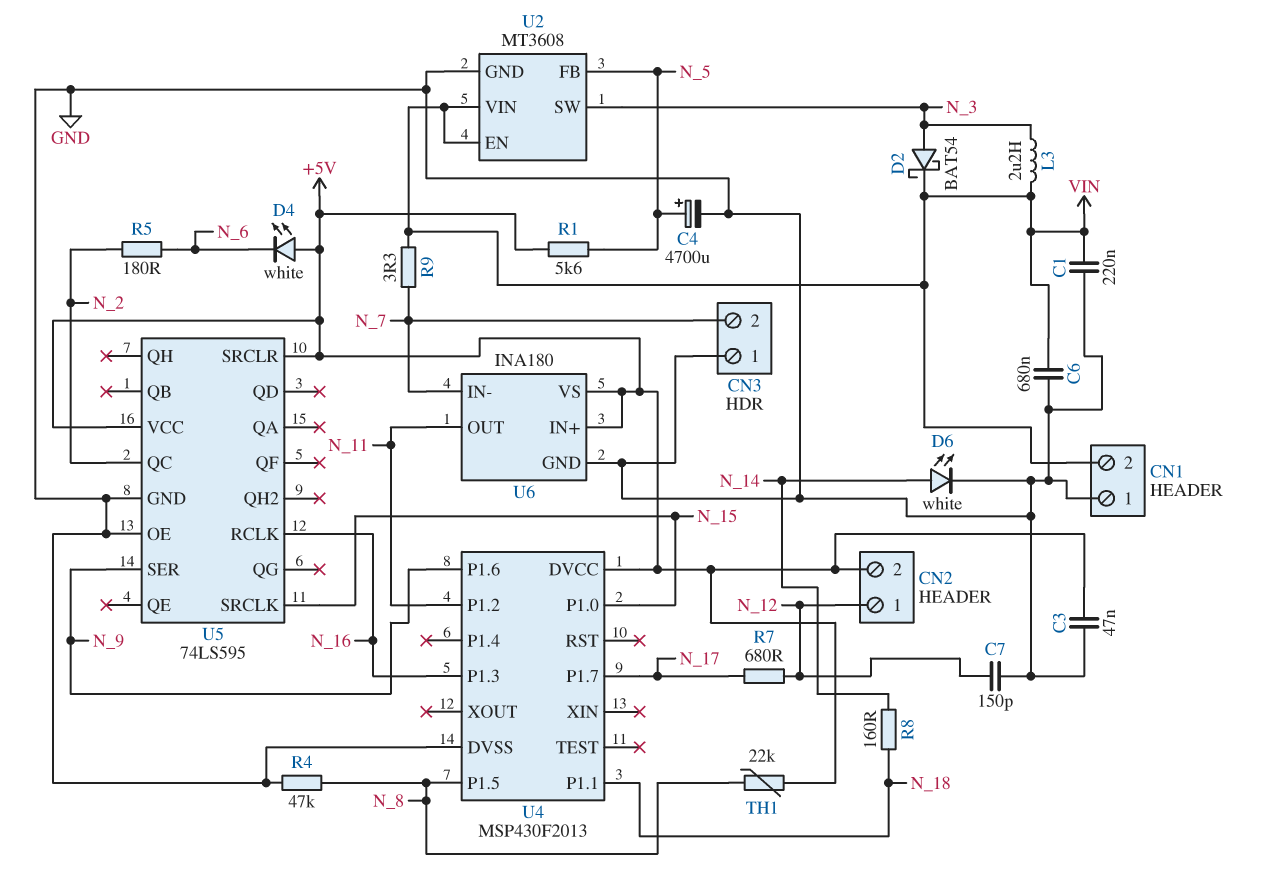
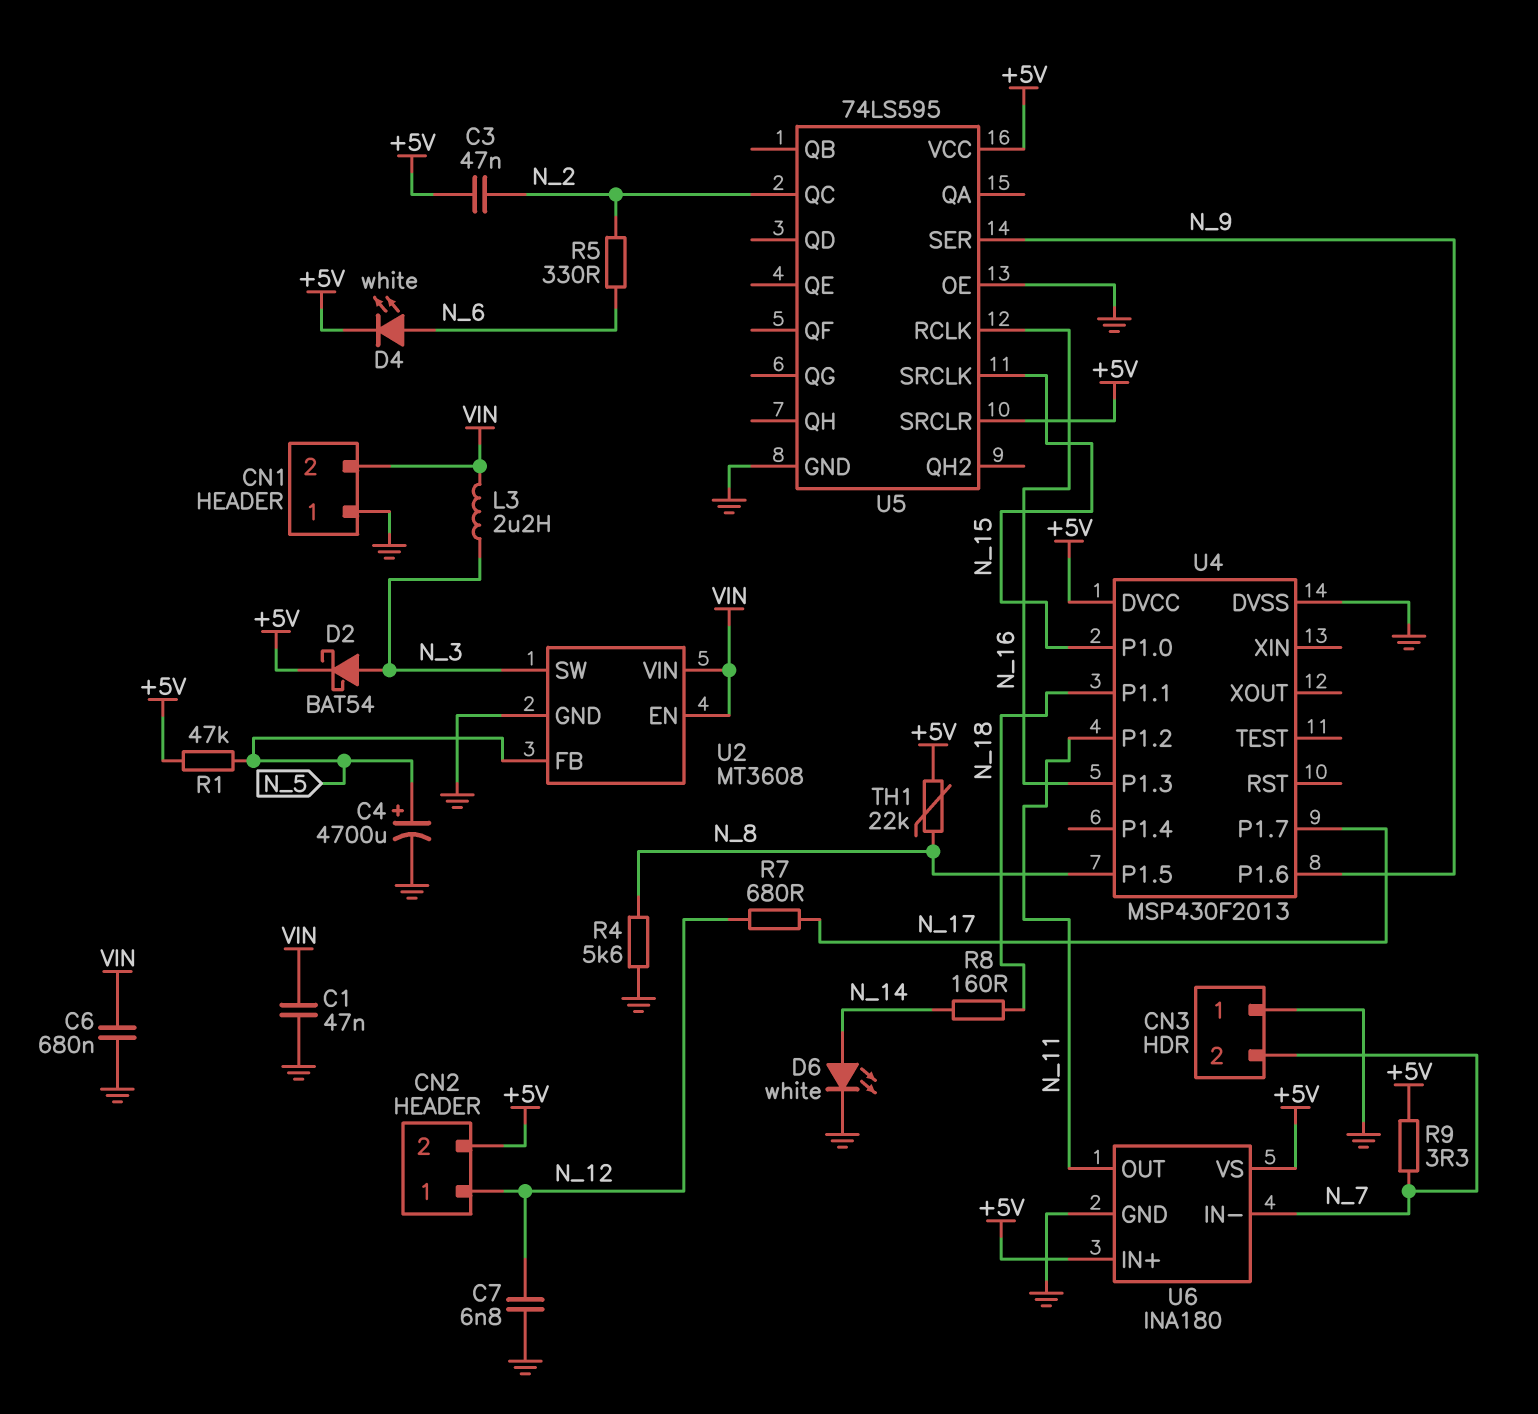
C1: 220nF (GND, VIN) -> 47nF (GND, VIN)
C3: 47nF (+5V, GND) -> 47nF (+5V, N_2)
C7: 150pF (GND, N_12) -> 6.8nF (GND, N_12)
D2: schottky BAT54 (A N_3, K VIN) -> schottky BAT54 (A N_3, K +5V)
D4: LED white (A +5V, K N_6) -> LED white (A N_6, K +5V)
R1: 5.6k (+5V, N_5) -> 47k (+5V, N_5)
R4: 47k (GND, N_8) -> 5.6k (GND, N_8)
R5: 180 (N_2, N_6) -> 330 (N_2, N_6)
R9: 3.3 (N_7, VIN) -> 3.3 (+5V, N_7)

